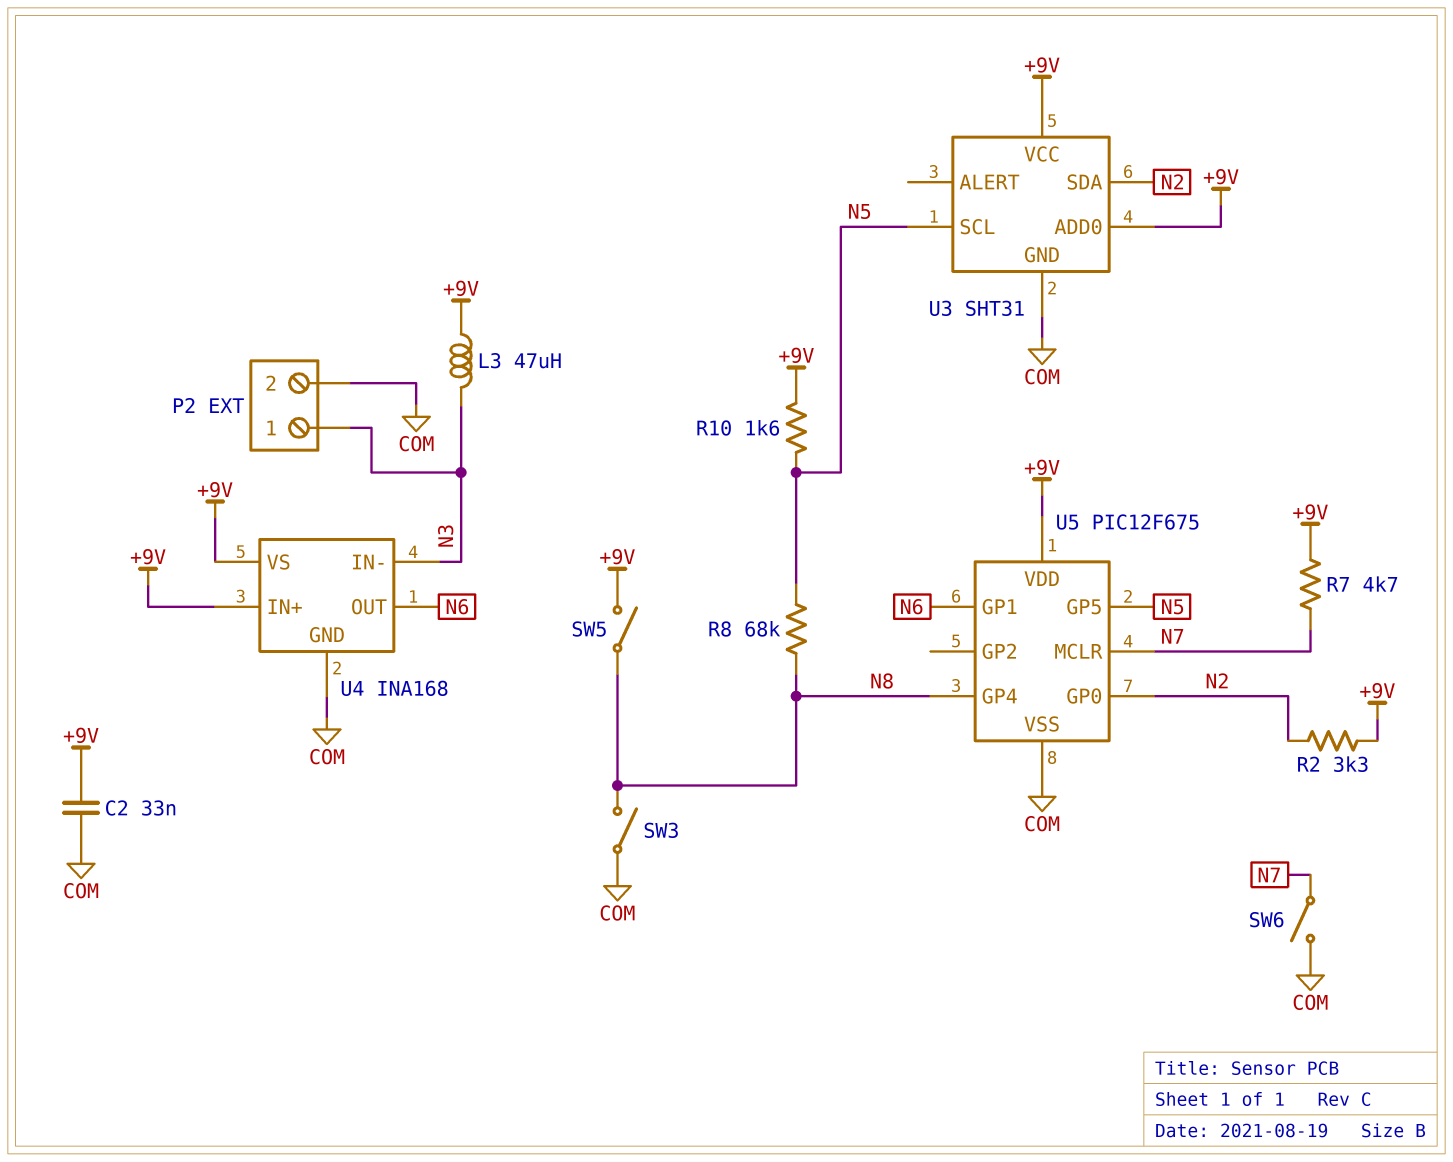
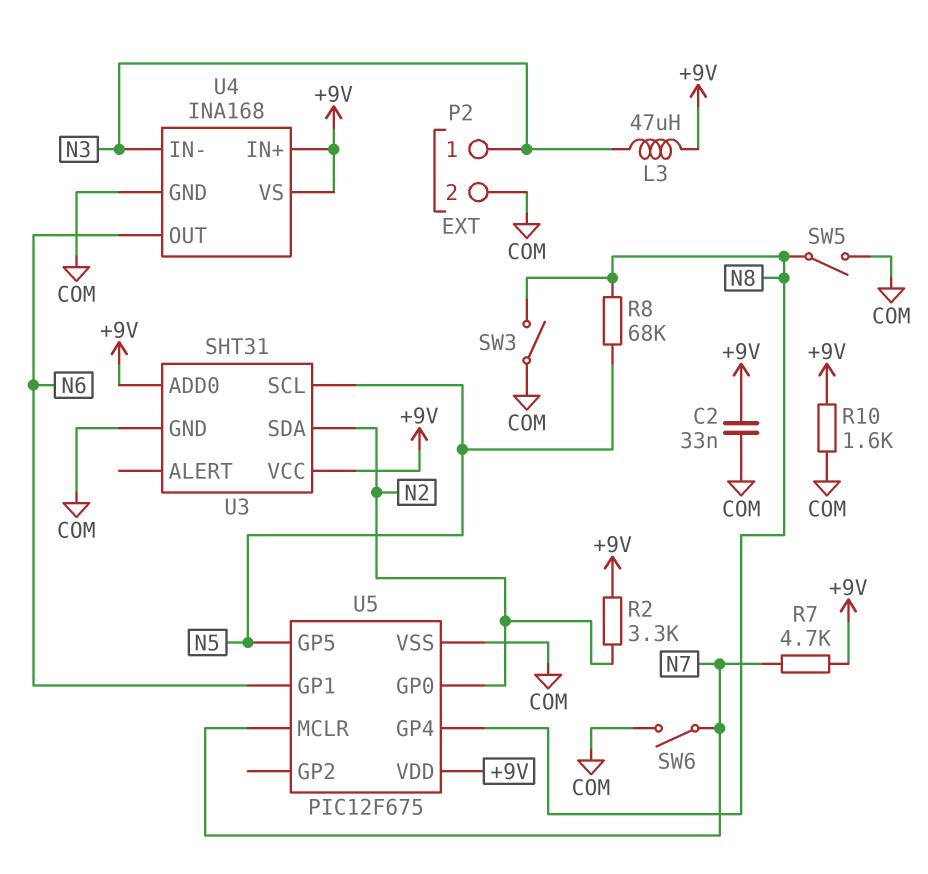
R10: 1.6k (+9V, N5) -> 1.6k (+9V, COM)
SW5: switch (+9V, N8) -> switch (COM, N8)

